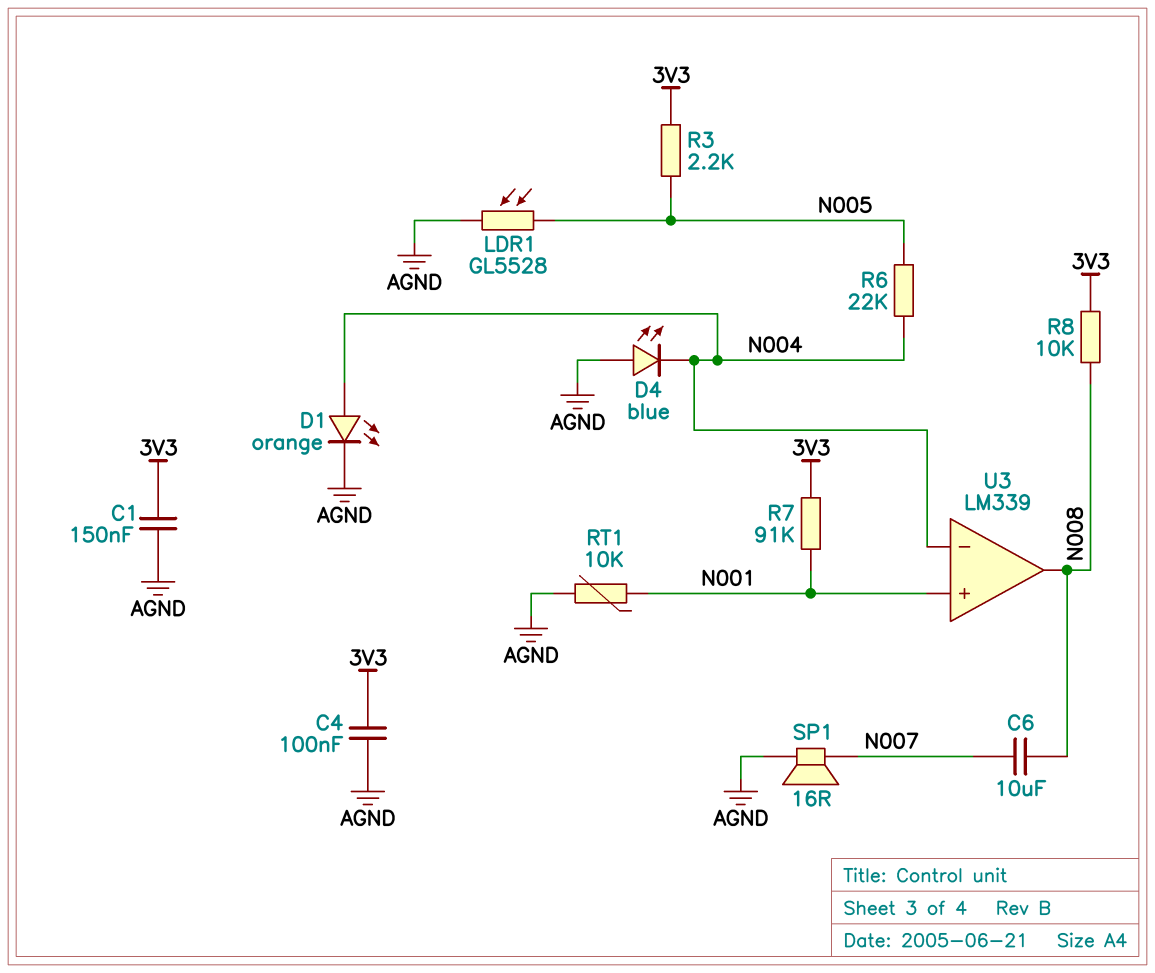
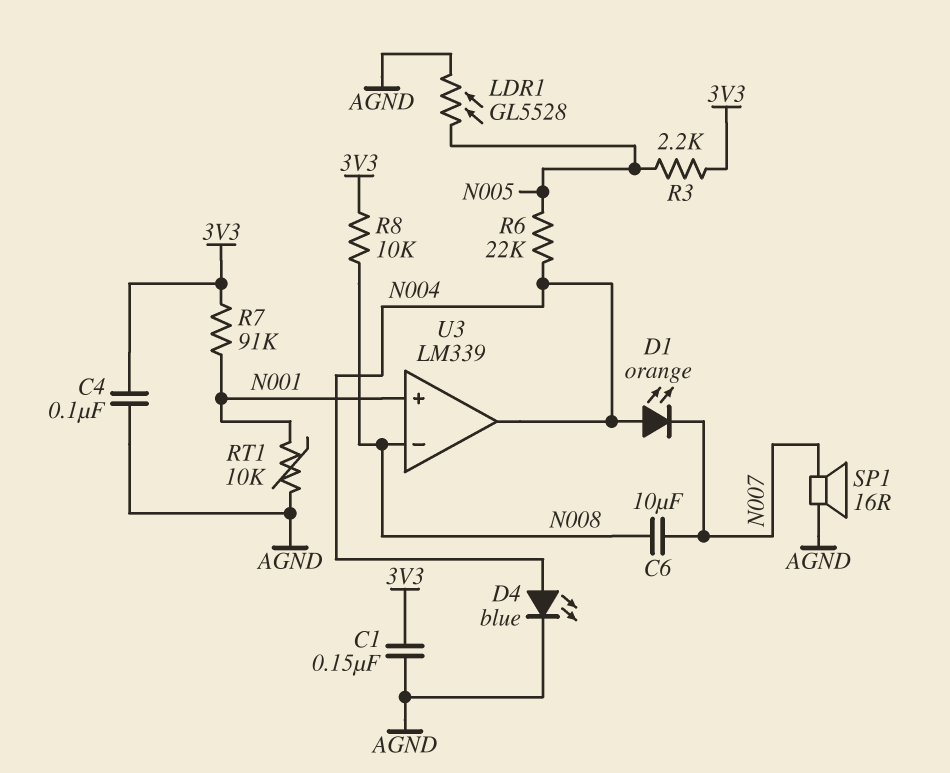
D1: LED orange (A N004, K AGND) -> LED orange (A N004, K N007)
D4: LED blue (A AGND, K N004) -> LED blue (A N004, K AGND)
U3 pin in-: N004 -> N008
U3 pin out: N008 -> N004

